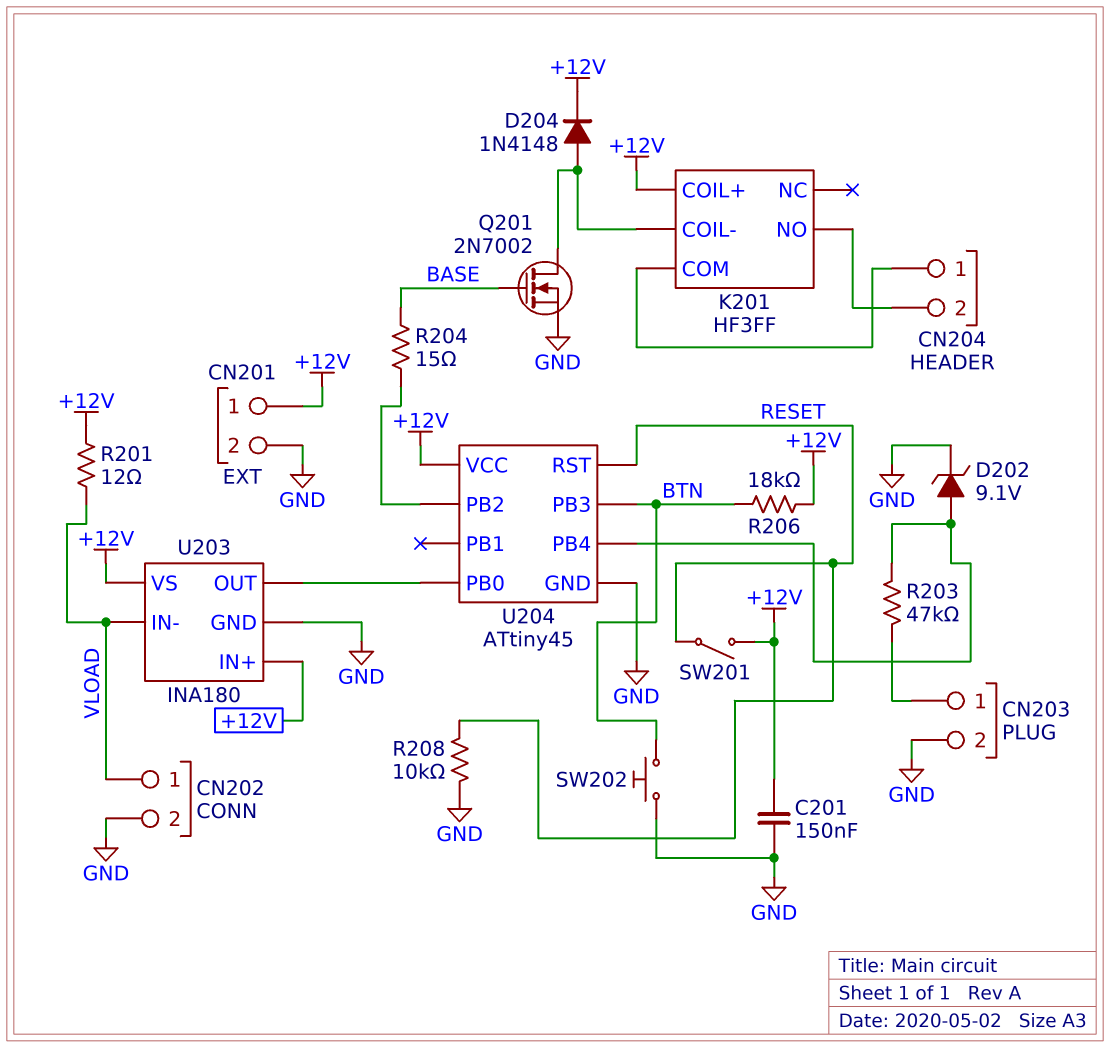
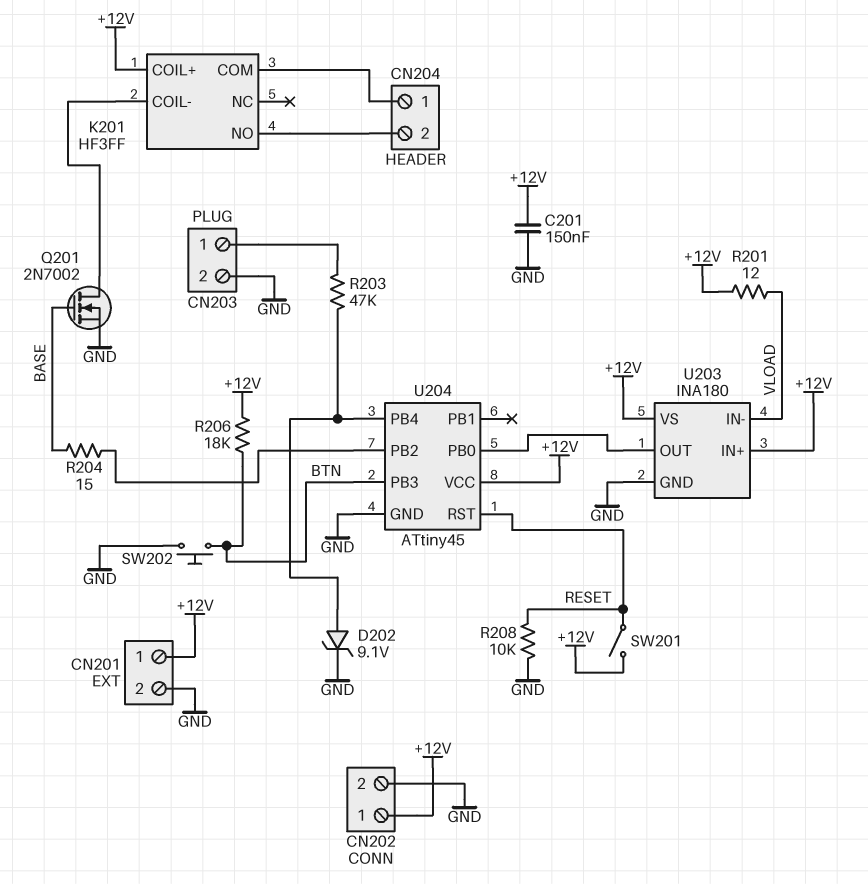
CN202 pin 1: VLOAD -> +12V
D204: diode 1N4148 (A K201/COIL-, K +12V) -> none

